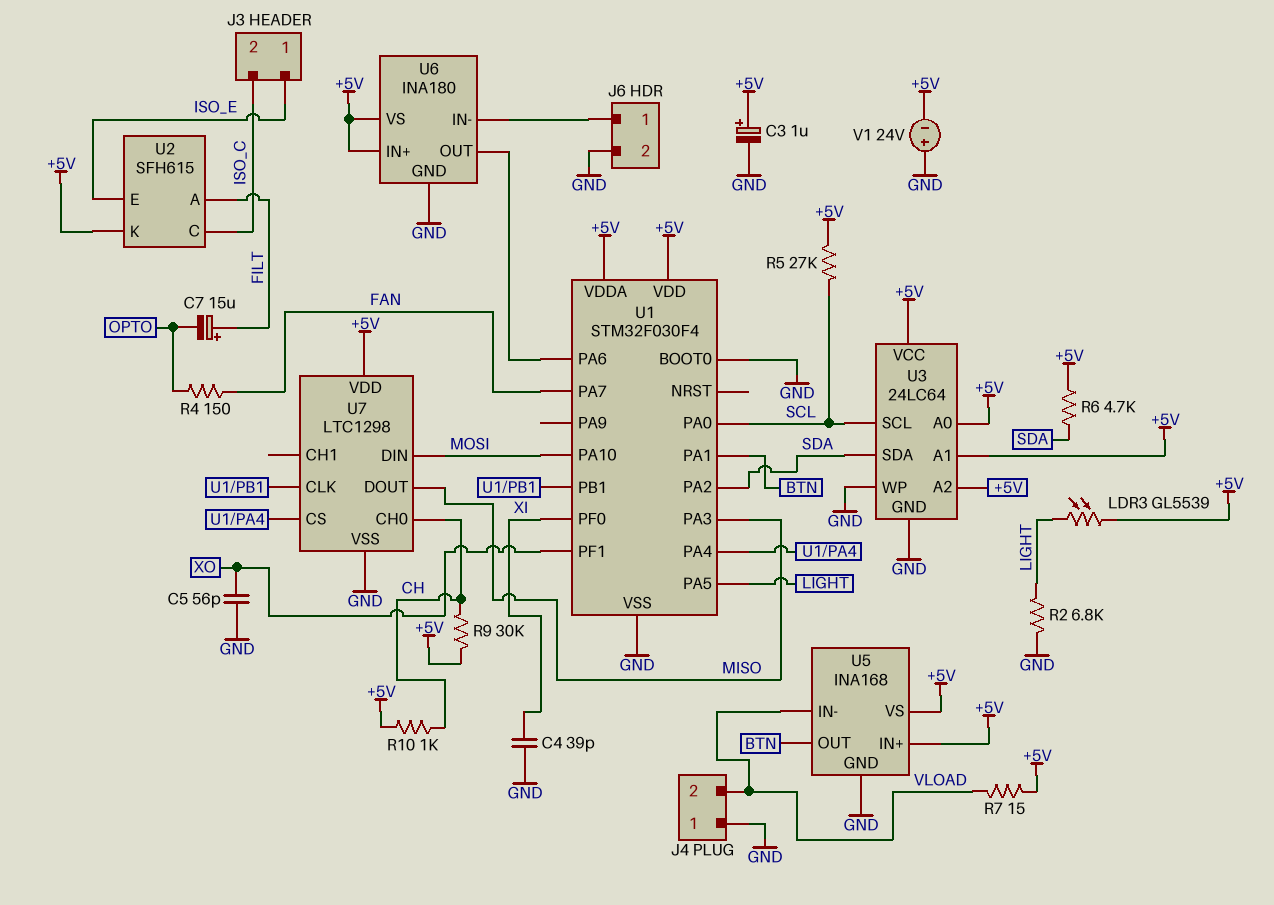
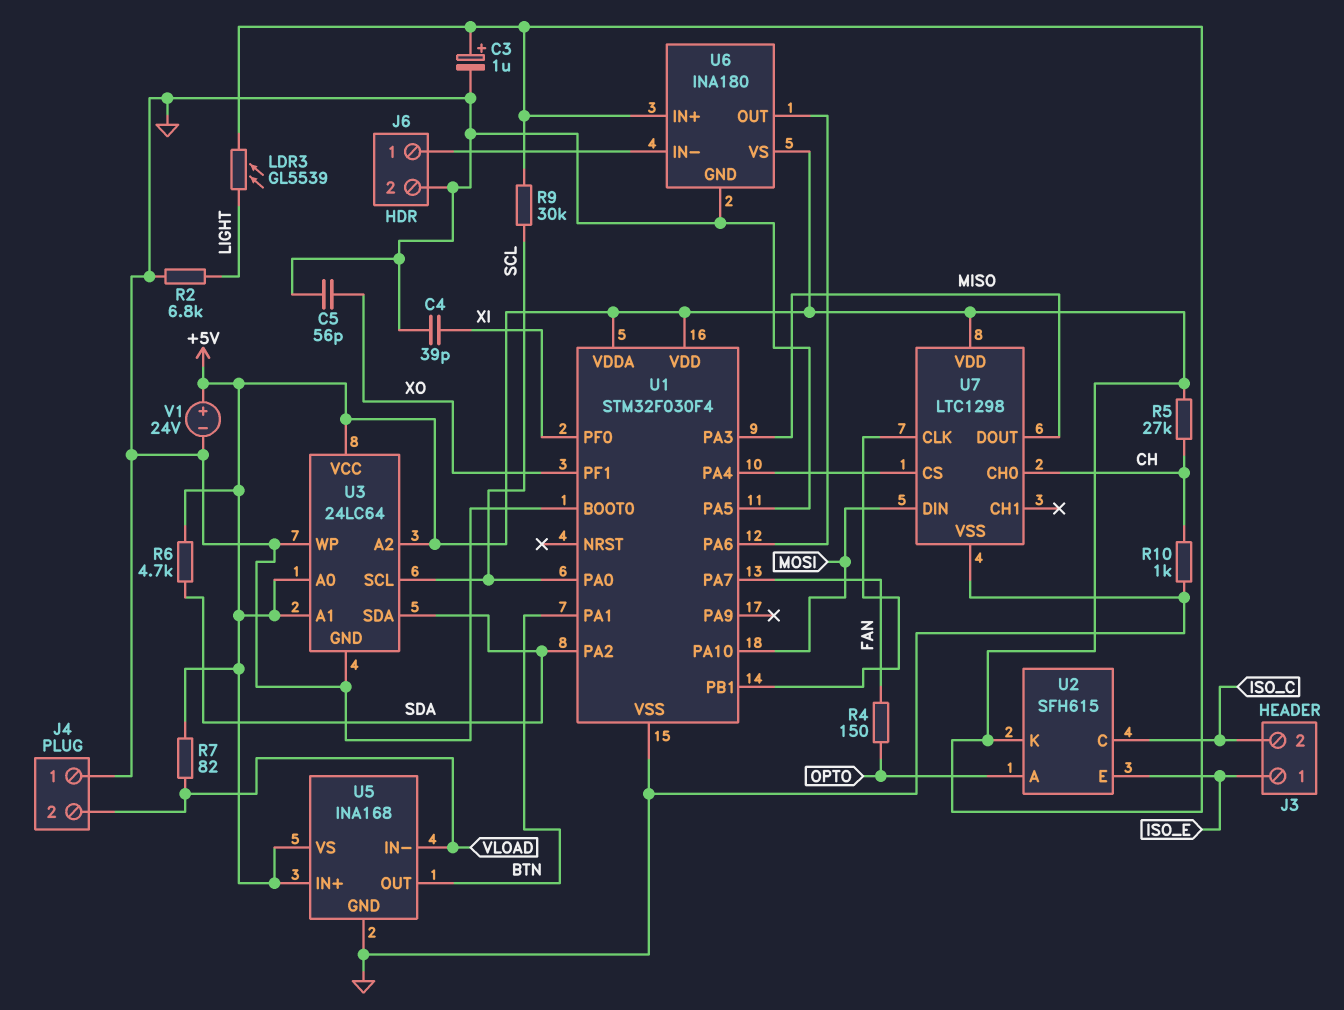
C7: 15uF (plus FILT, minus OPTO) -> none
R5: 27k (+5V, SCL) -> 27k (+5V, CH)
R7: 15 (+5V, VLOAD) -> 82 (+5V, VLOAD)
R9: 30k (+5V, CH) -> 30k (+5V, SCL)
R10: 1k (+5V, CH) -> 1k (CH, GND)
U1 pin PA5: LIGHT -> GND
U2 pin A: FILT -> OPTO
V1: 24V (plus GND, minus +5V) -> 24V (plus +5V, minus GND)

